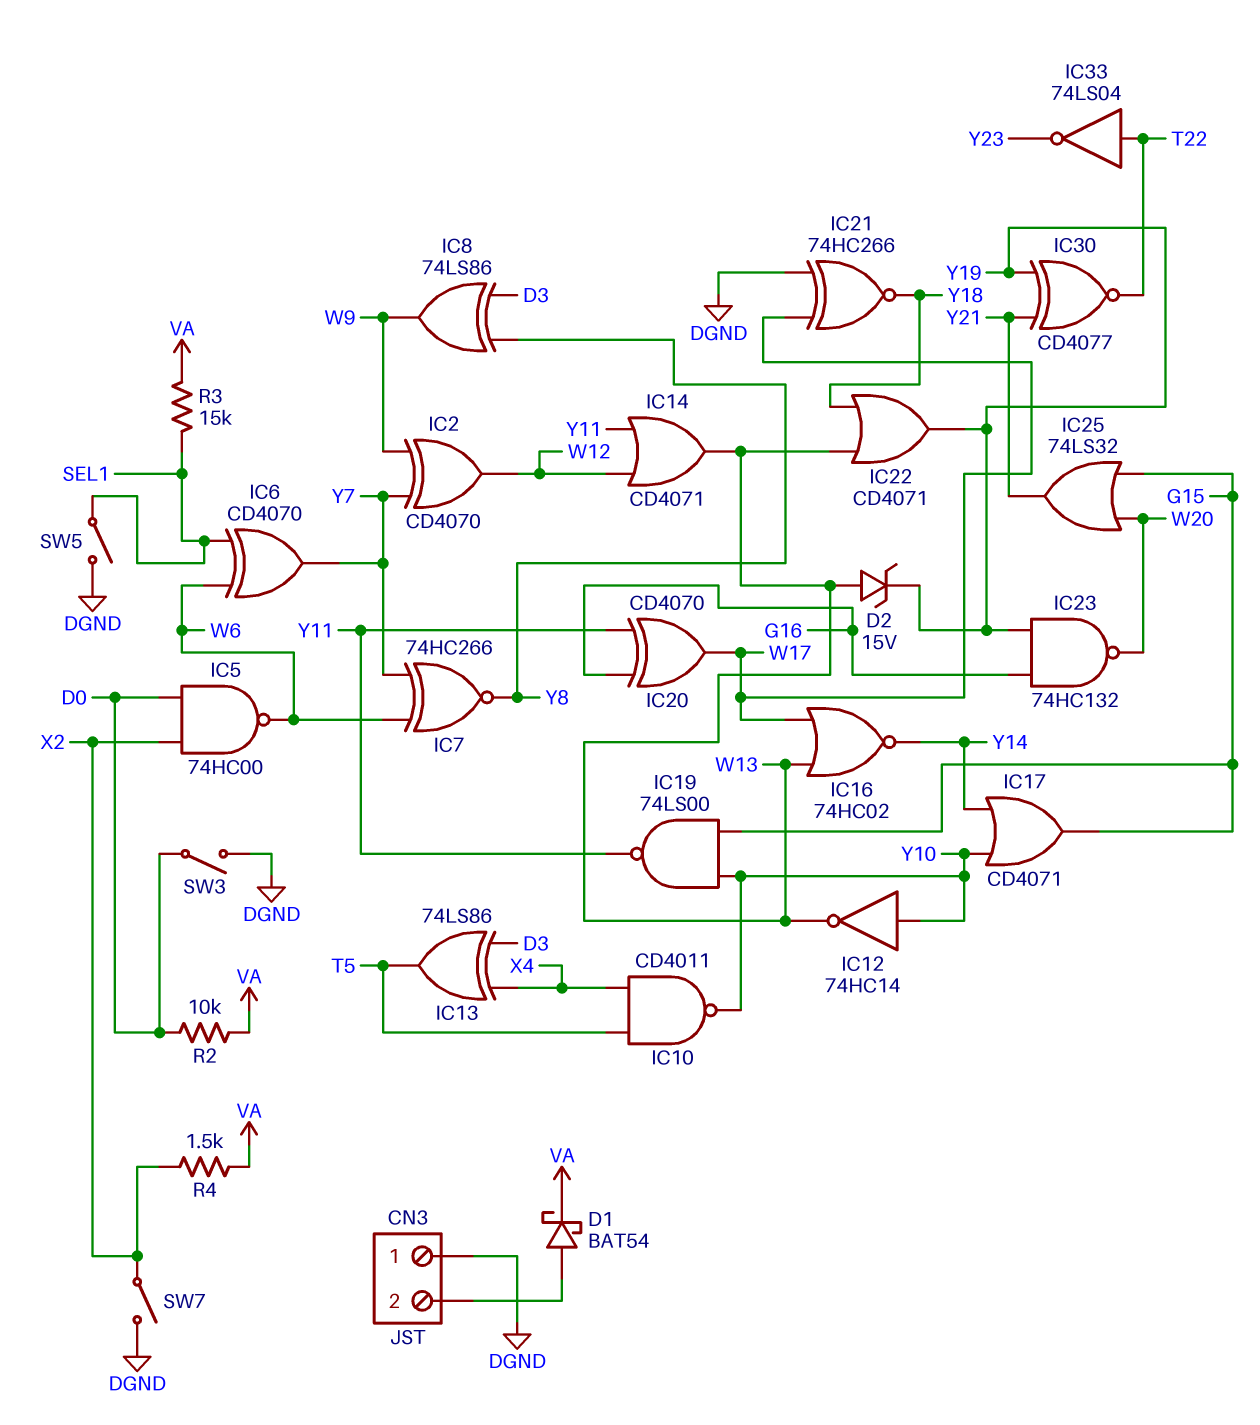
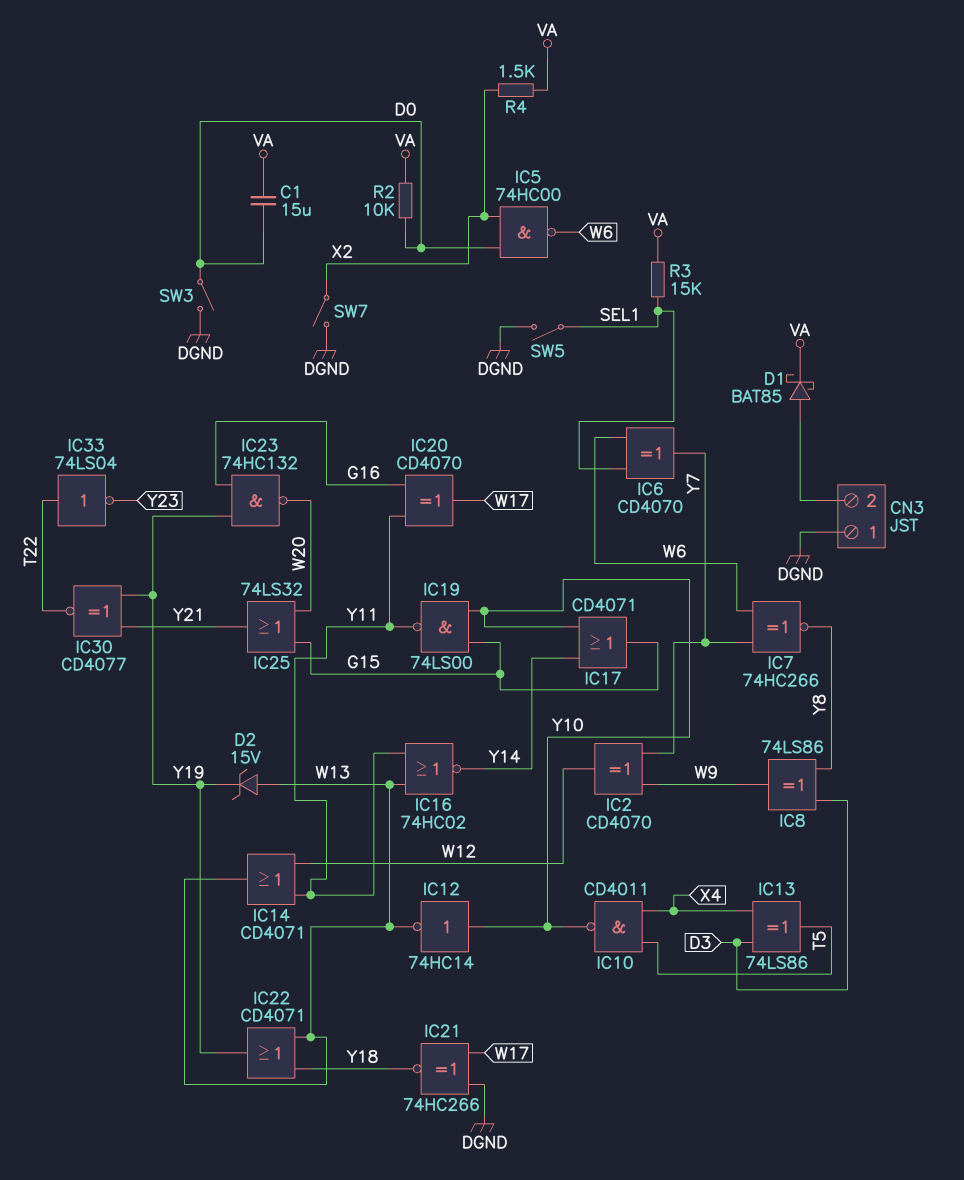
C1: none -> 15uF (D0, VA)
D1: schottky BAT54 (A CN3/2, K VA) -> schottky BAT85 (A CN3/2, K VA)
IC16: NOR 74HC02 (in W13, in W17, out Y14) -> NOR 74HC02 (in W13, in Y11, out Y14)

